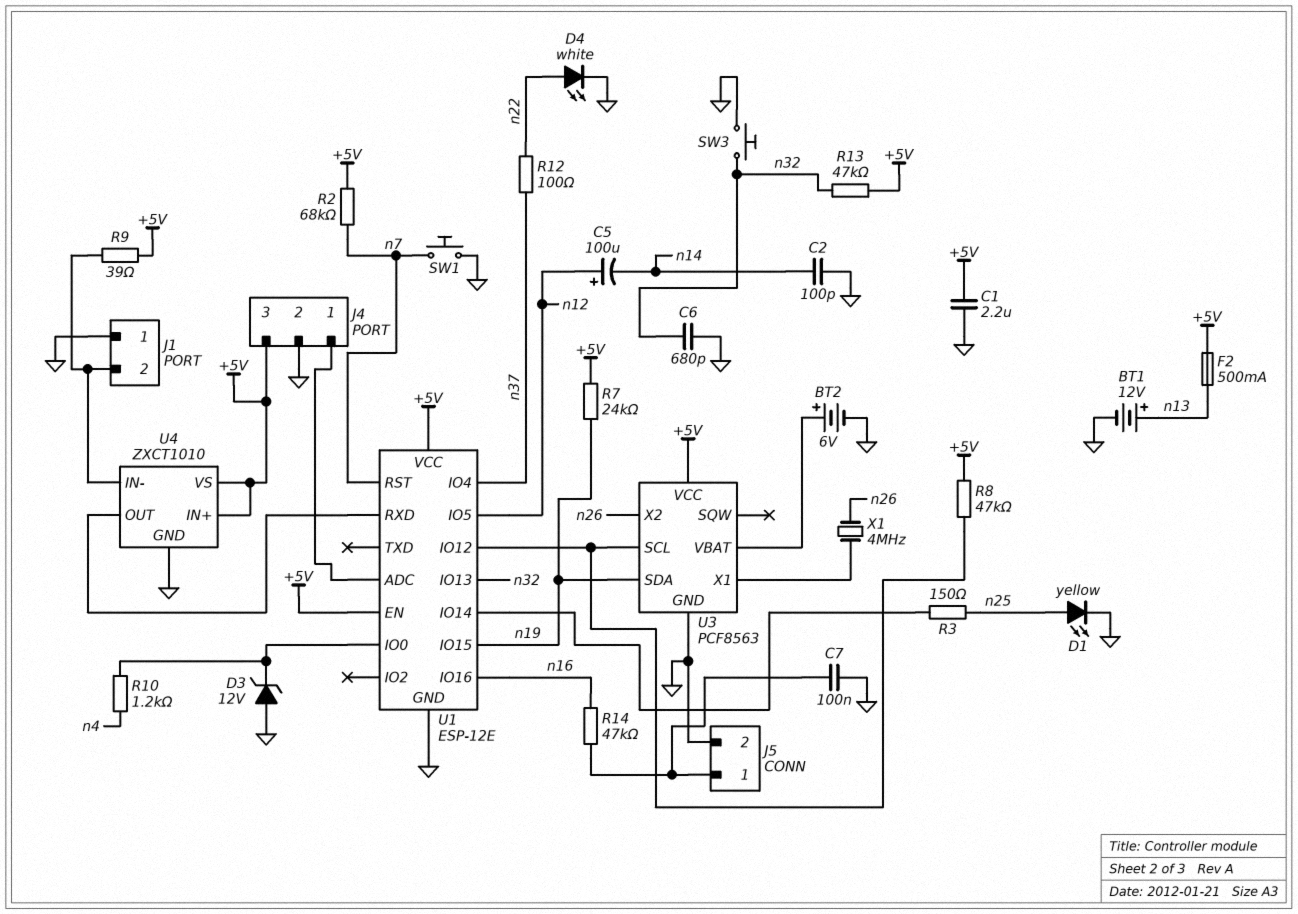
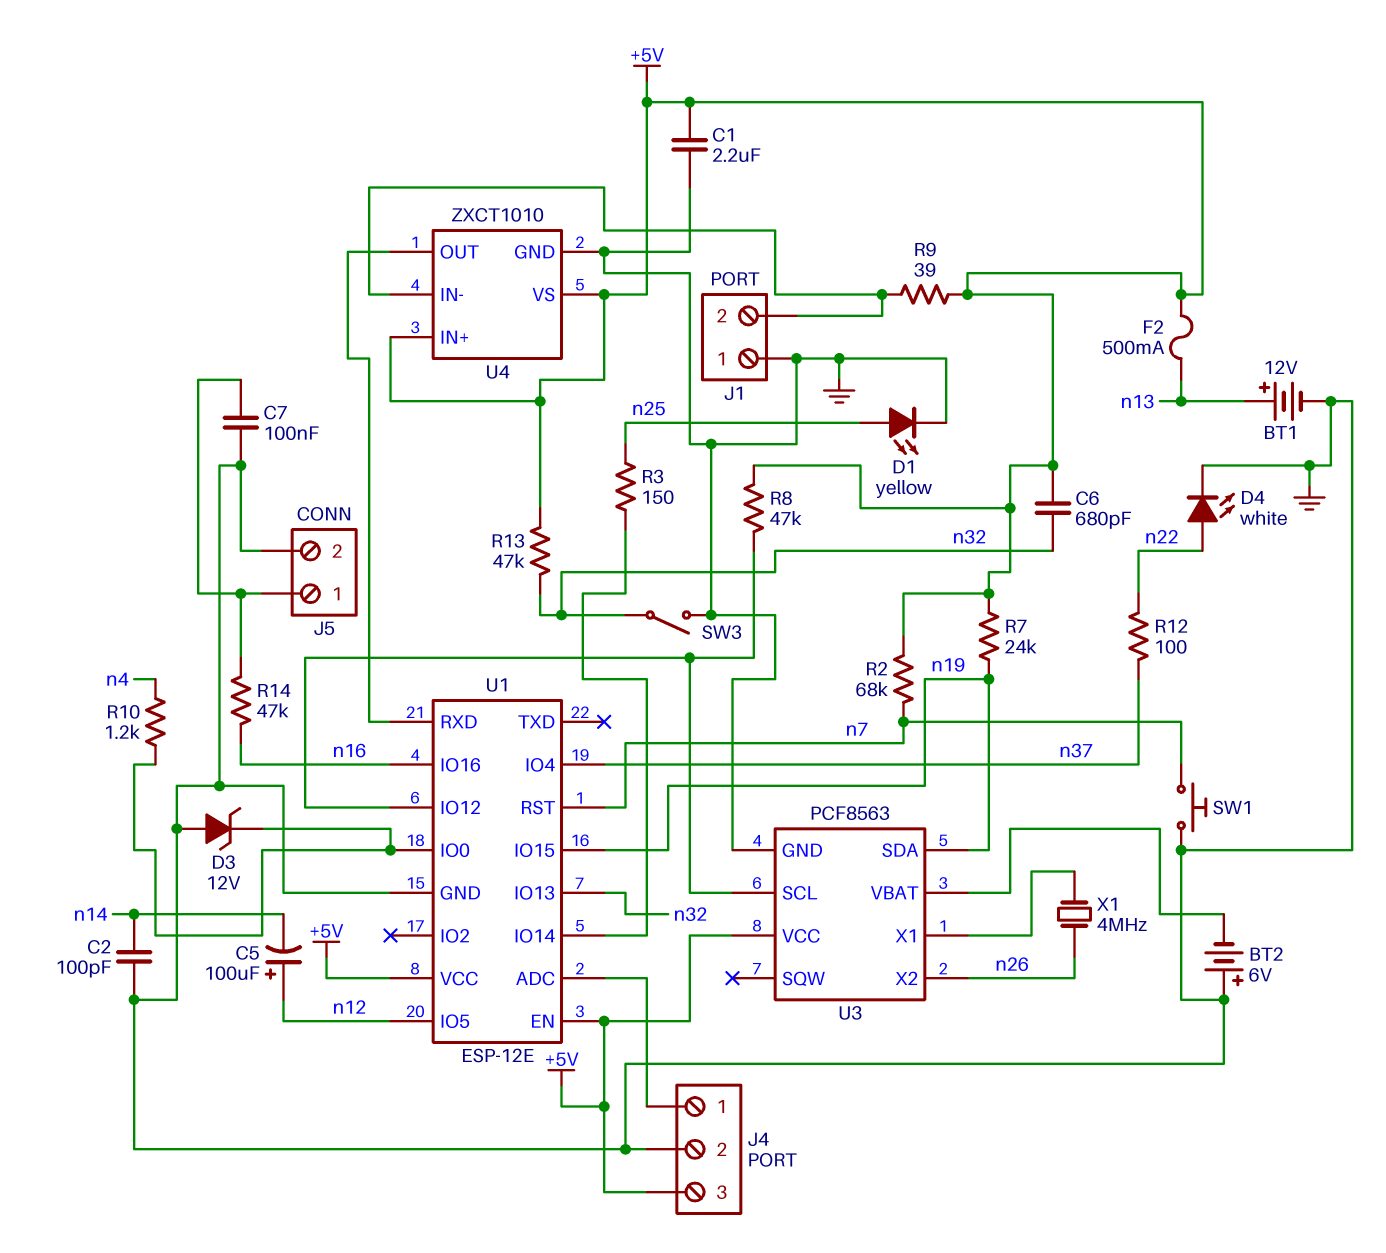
BT2: 6V (plus U3/VBAT, minus GND) -> 6V (plus GND, minus U3/VBAT)
C6: 680pF (GND, n32) -> 680pF (+5V, n32)
SW3: button (GND, n32) -> switch (GND, n32)

